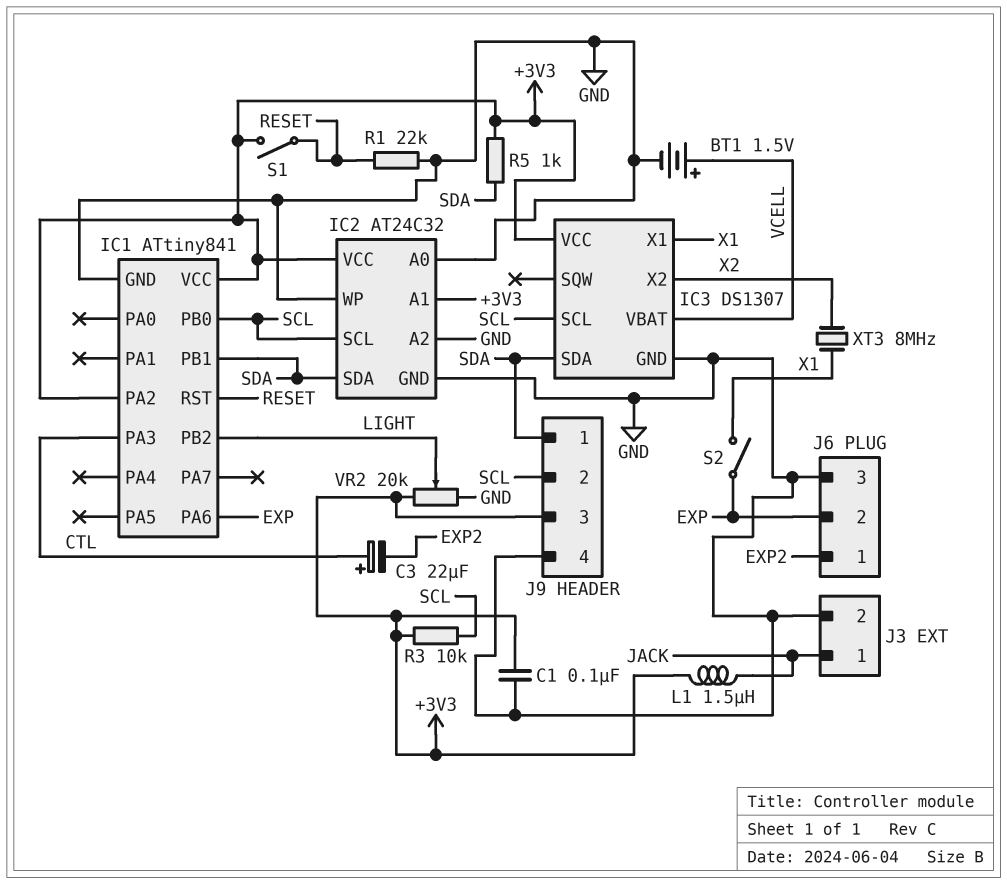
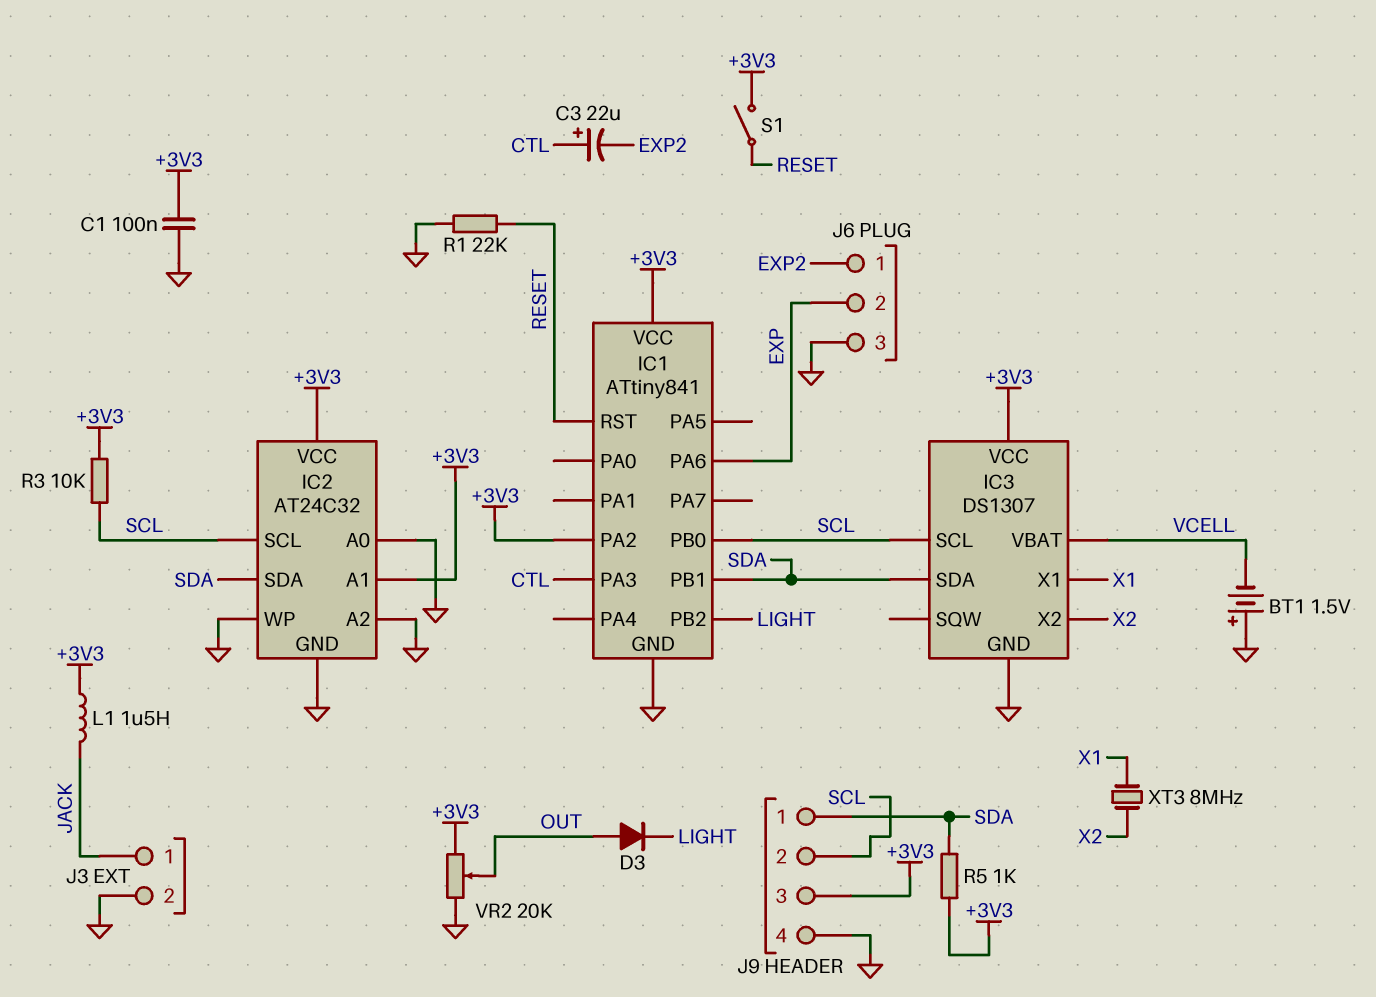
BT1: 1.5V (plus VCELL, minus GND) -> 1.5V (plus GND, minus VCELL)
D3: none -> diode (A OUT, K LIGHT)
S2: switch (EXP, X1) -> none
VR2: 20k (+3V3, GND, wiper LIGHT) -> 20k (+3V3, GND, wiper OUT)

